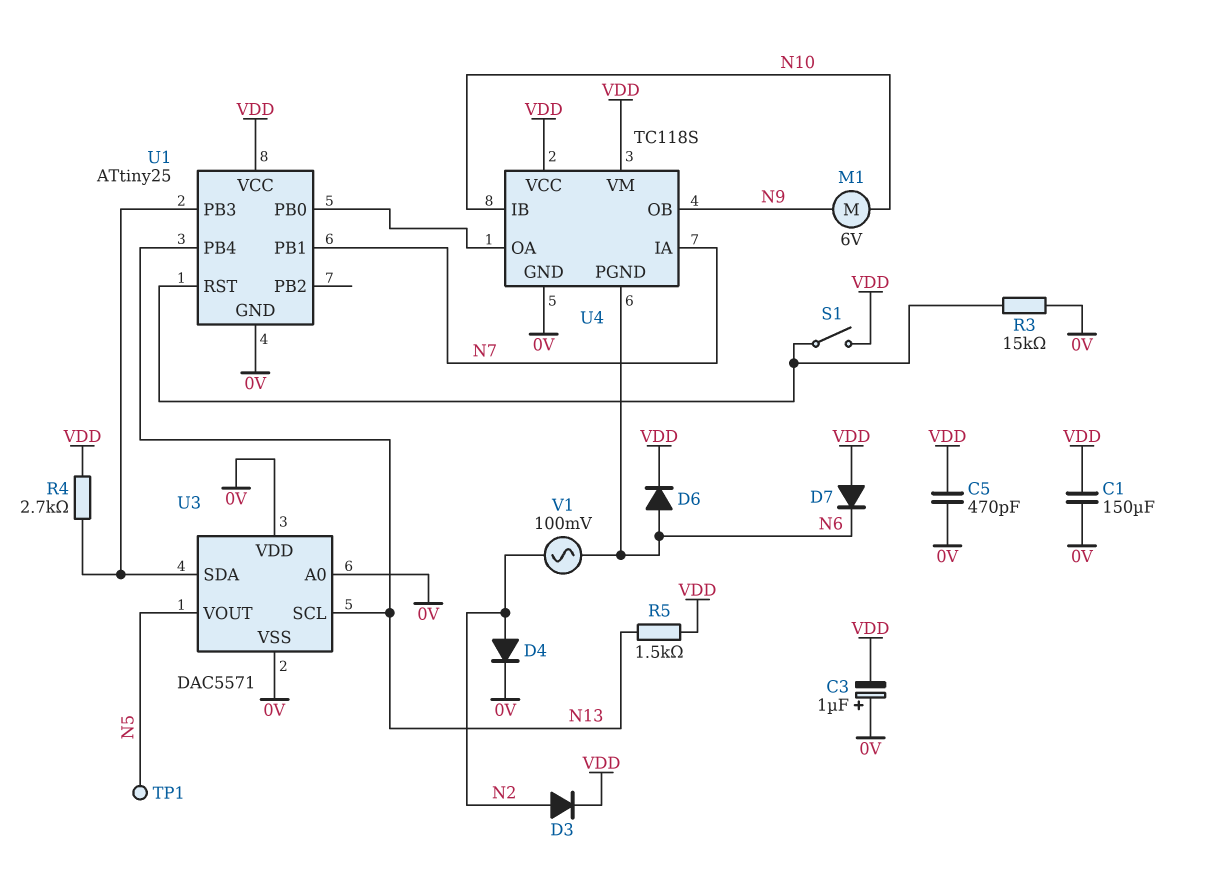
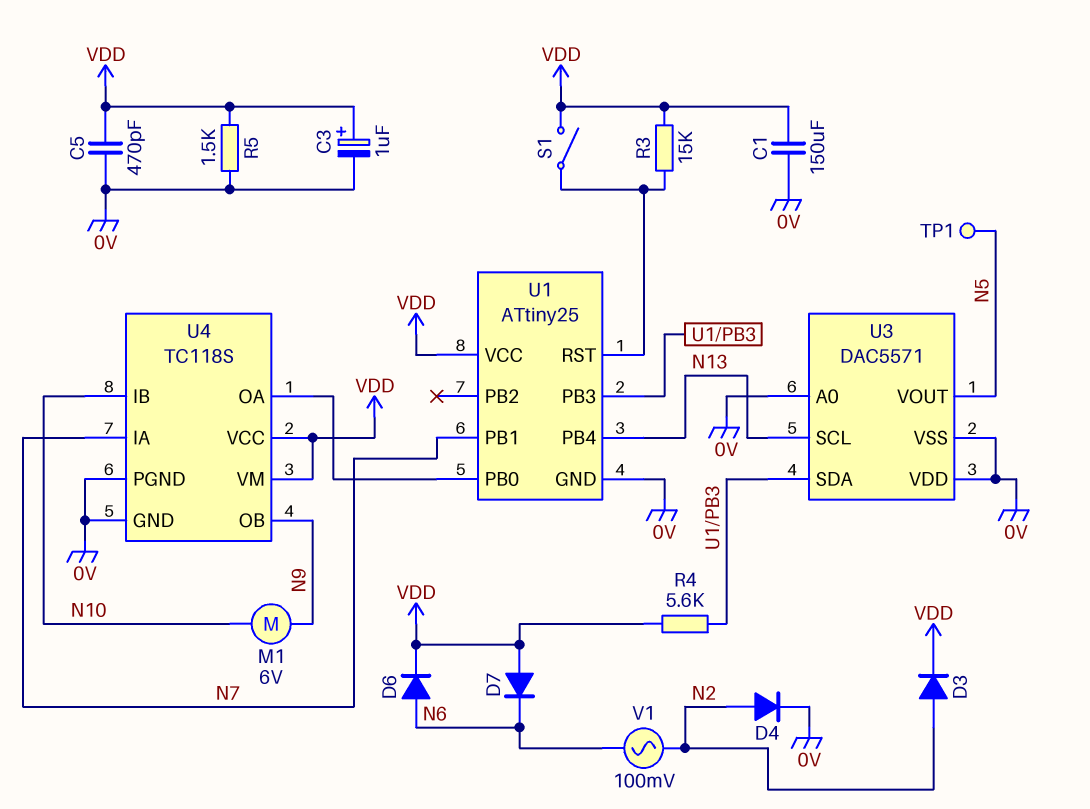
C3: 1uF (plus 0V, minus VDD) -> 1uF (plus VDD, minus 0V)
R3: 15k (0V, U1/RST) -> 15k (U1/RST, VDD)
R4: 2.7k (U1/PB3, VDD) -> 5.6k (U1/PB3, VDD)
R5: 1.5k (N13, VDD) -> 1.5k (0V, VDD)
U4 pin PGND: N6 -> 0V

